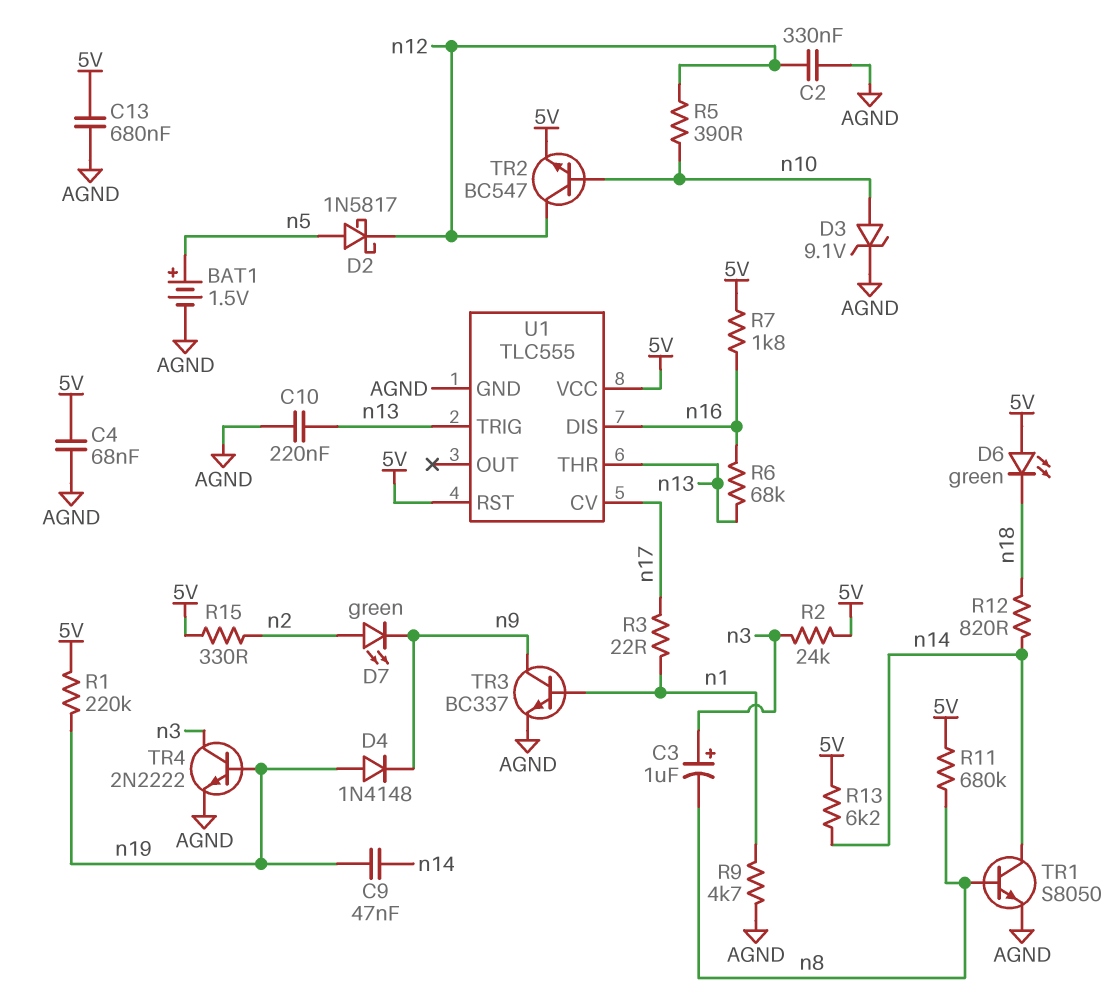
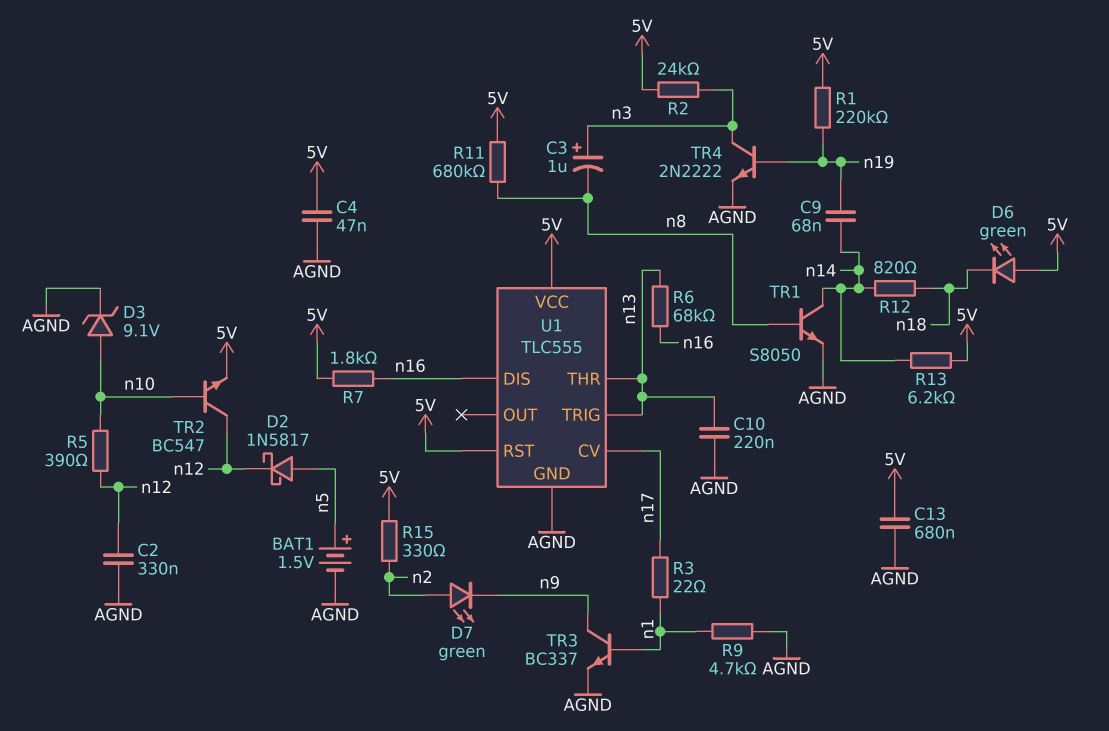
C4: 68nF (5V, AGND) -> 47nF (5V, AGND)
C9: 47nF (n14, n19) -> 68nF (n14, n19)
D4: diode 1N4148 (A n19, K n9) -> none

